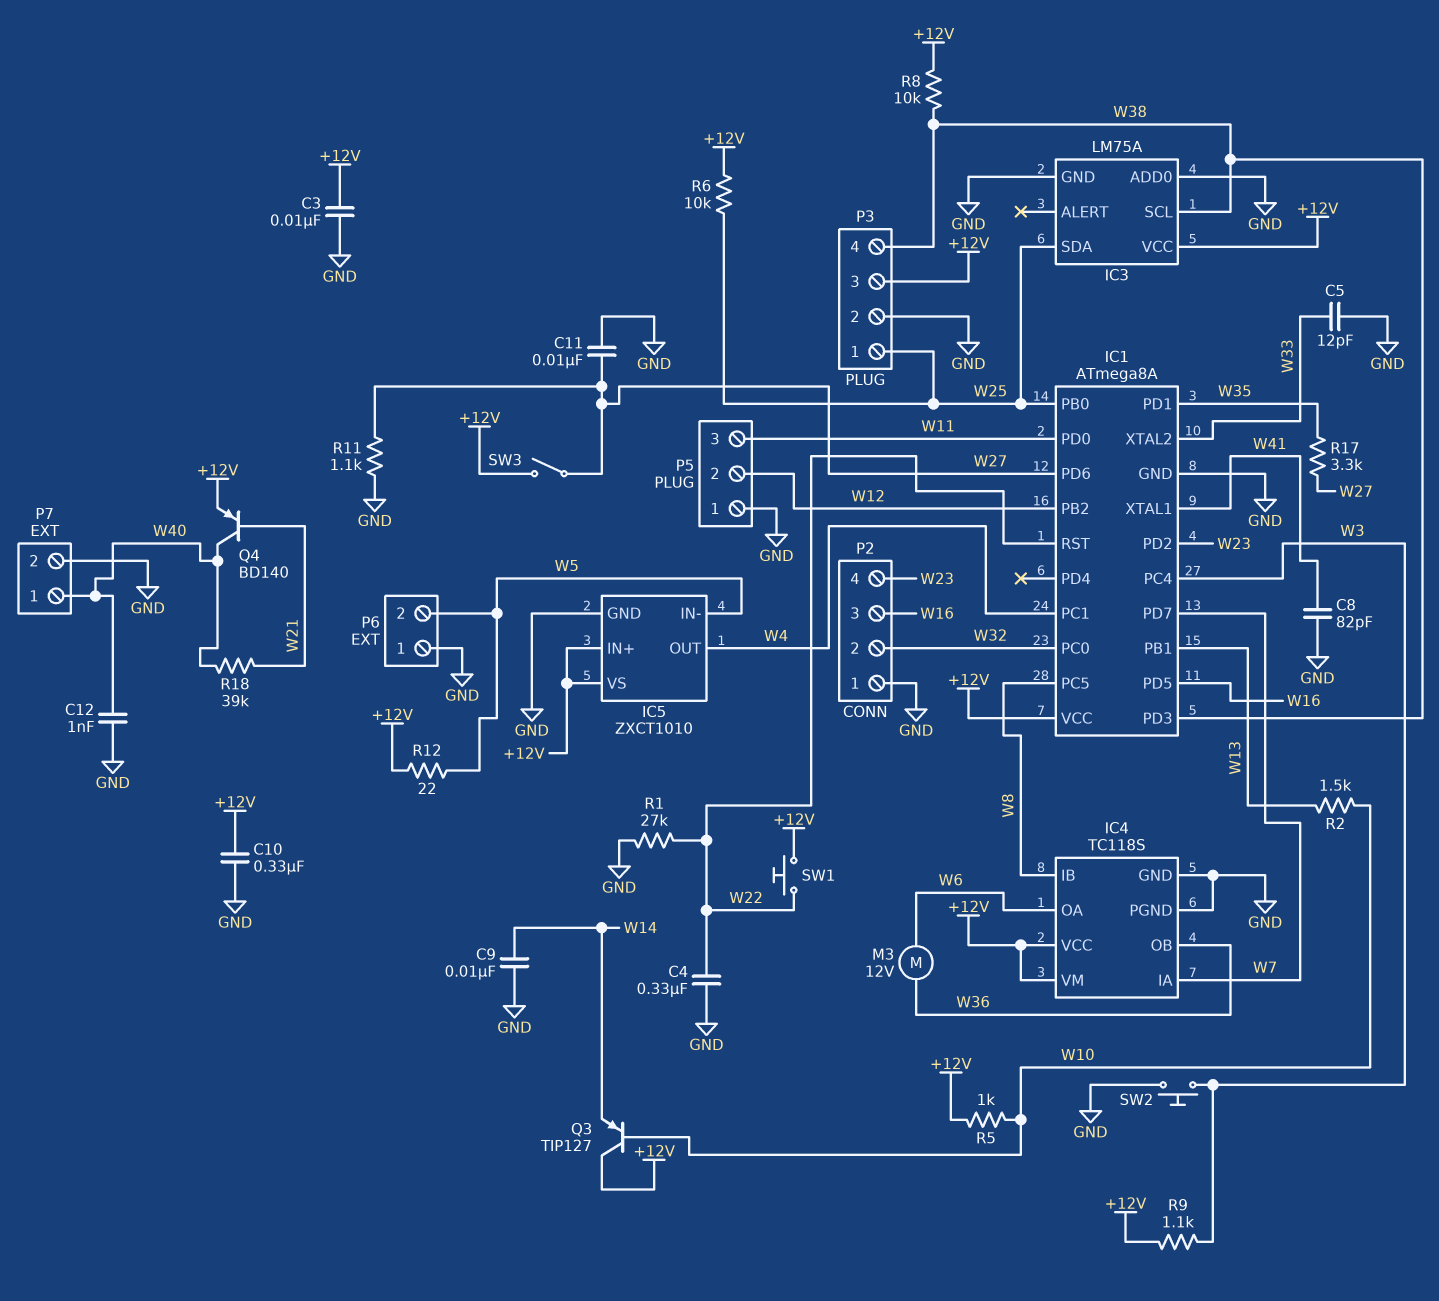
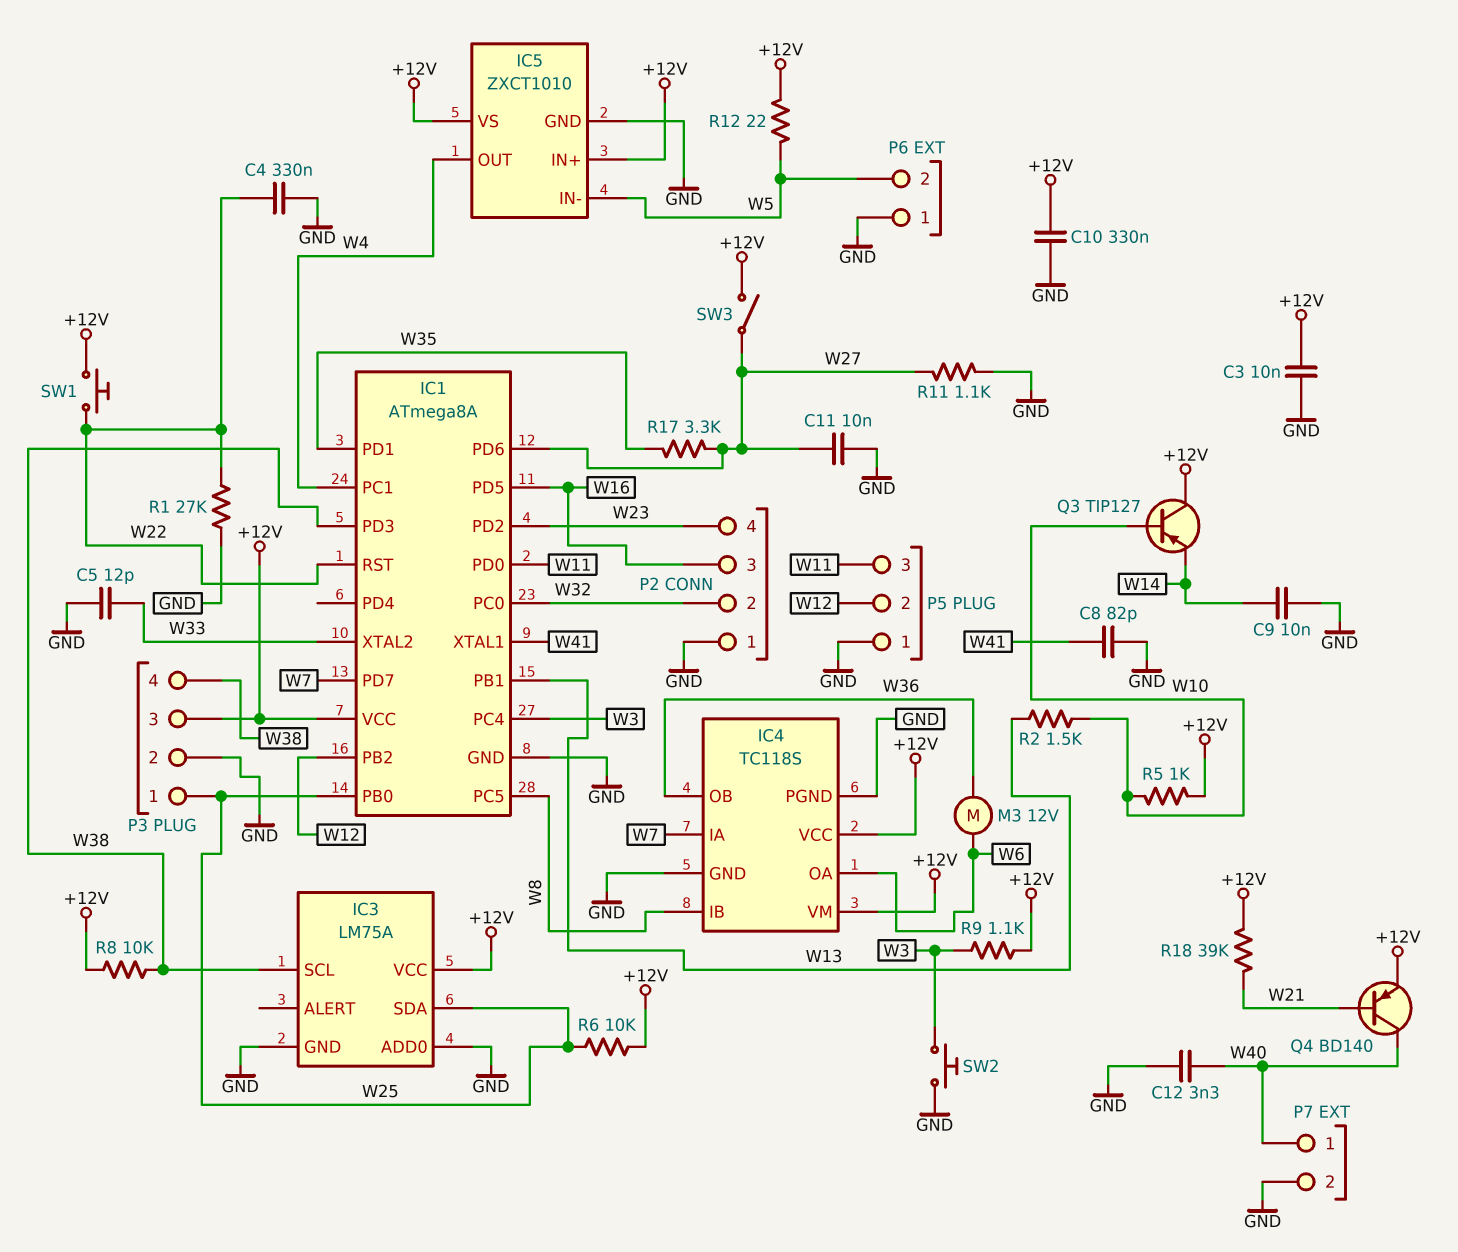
C12: 1nF (GND, W40) -> 3.3nF (GND, W40)
R18: 39k (W21, W40) -> 39k (+12V, W21)

